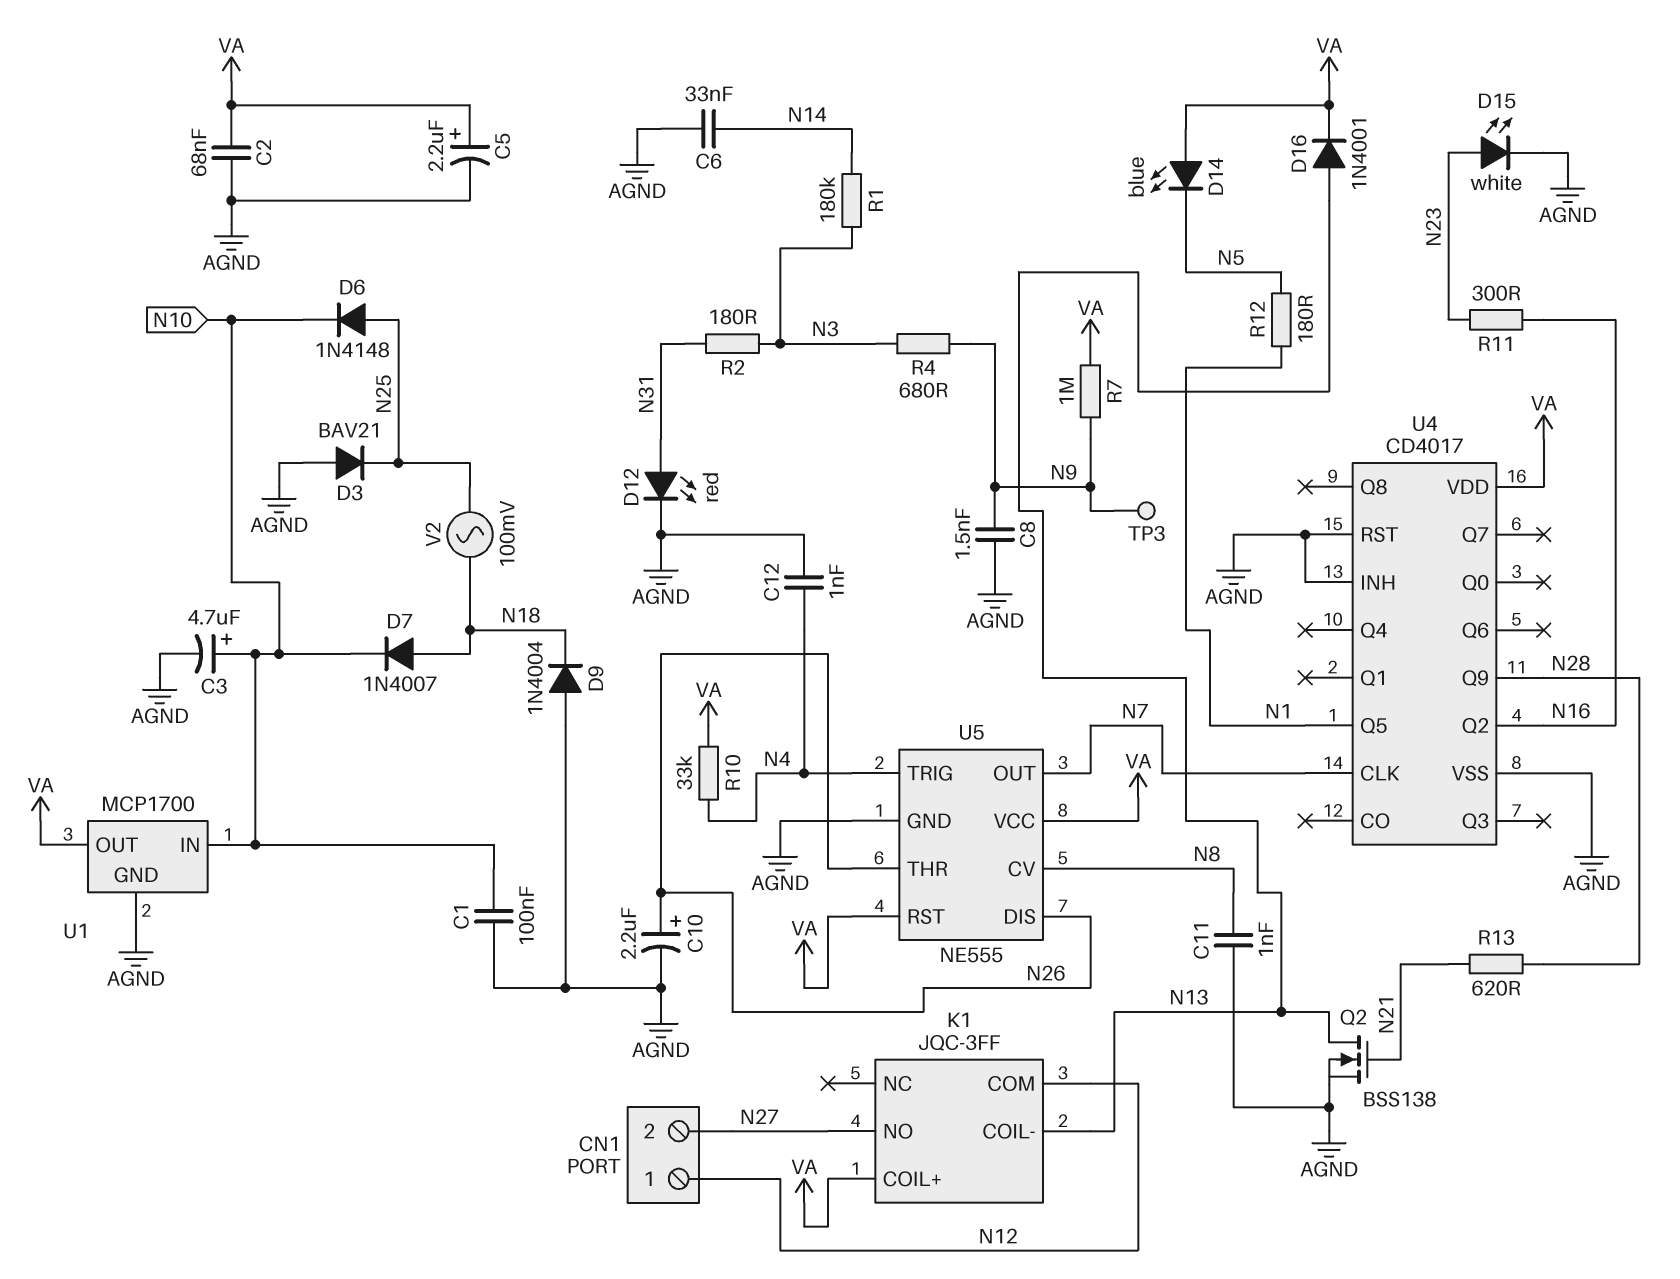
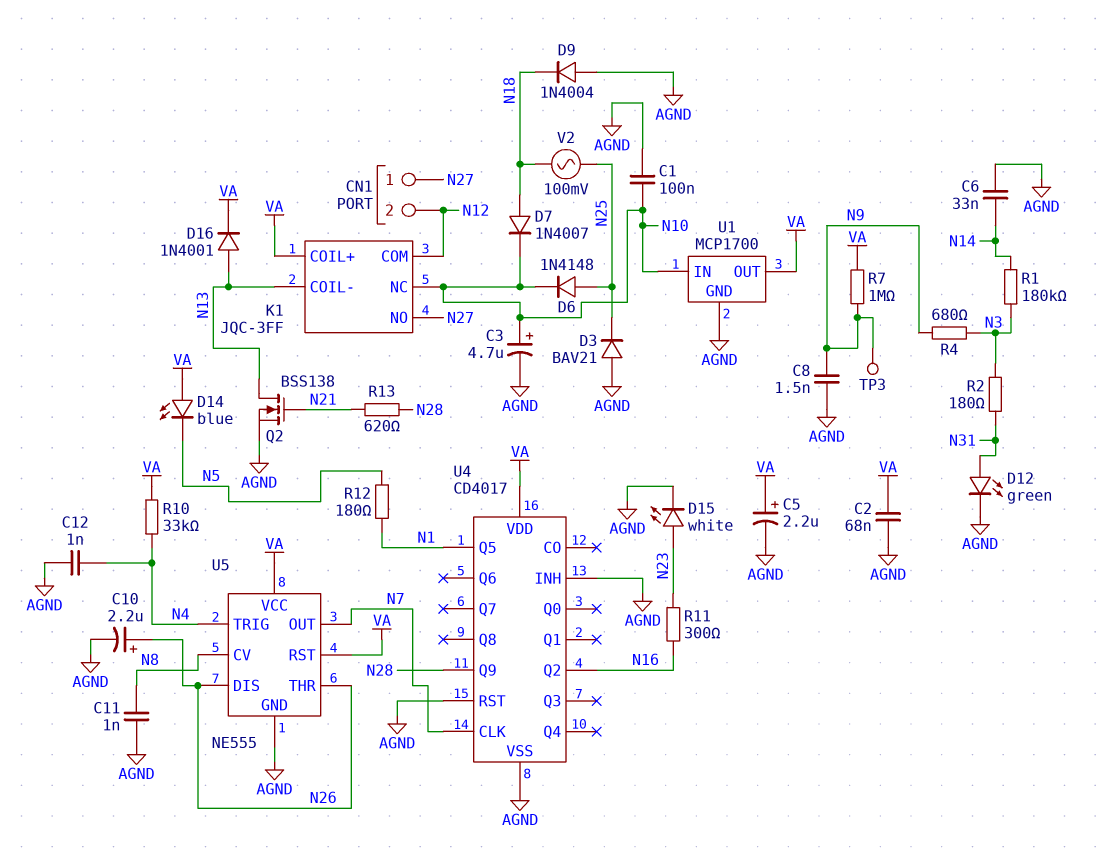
CN1 pin 1: N12 -> N27
CN1 pin 2: N27 -> N12
D12: LED red (A N31, K AGND) -> LED green (A N31, K AGND)
K1 pin NC: none -> N10

